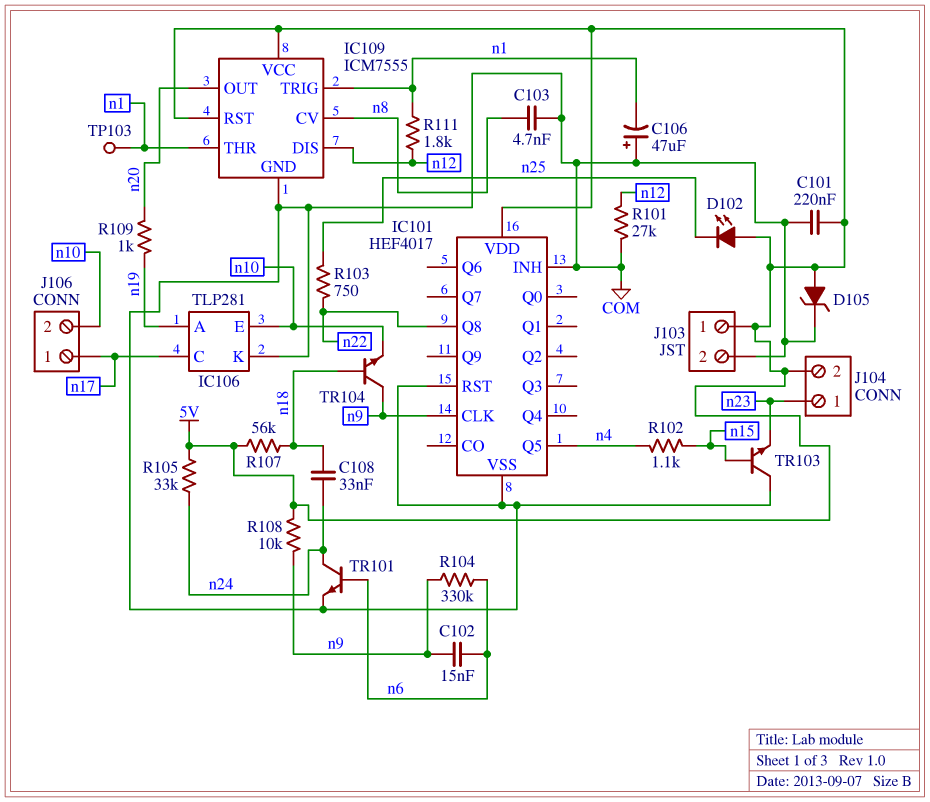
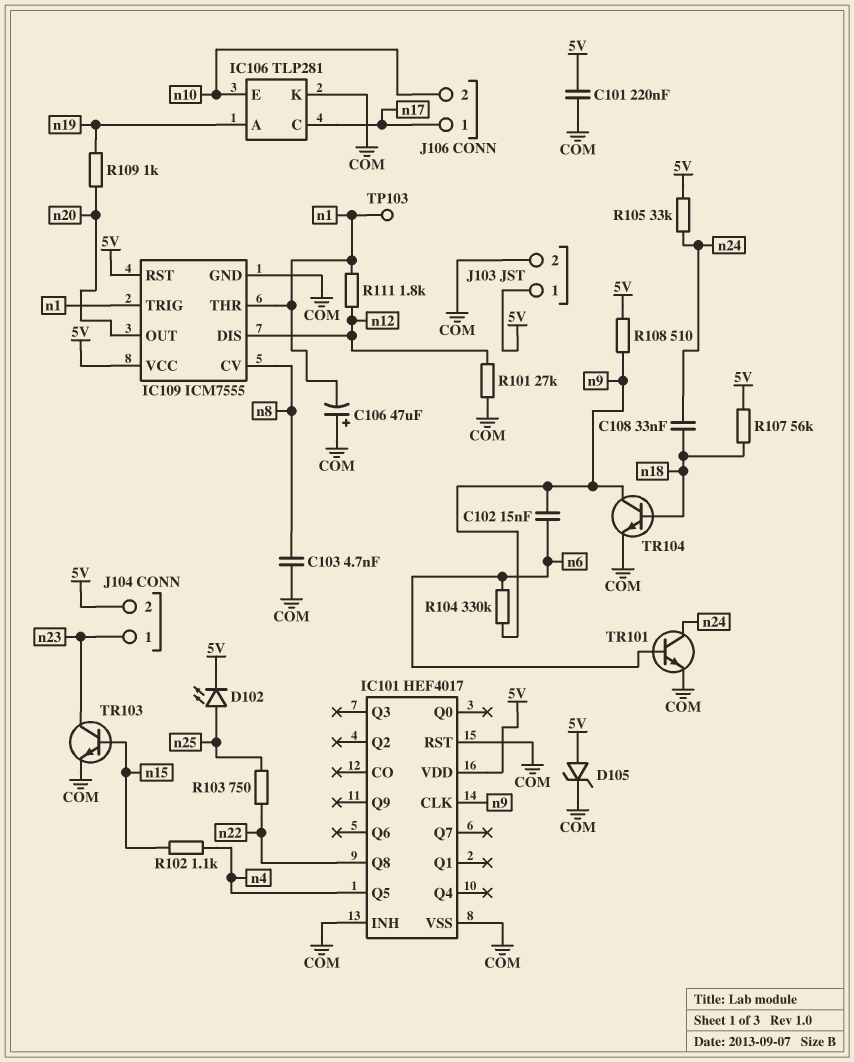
D102: LED (A 5V, K n25) -> LED (A n25, K 5V)
R108: 10k (5V, n9) -> 510 (5V, n9)
TR103: NPN (B n15, C COM, E n23) -> NPN (B n15, C n23, E COM)
TR104: NPN (B n18, C n9, E n10) -> NPN (B n18, C n9, E COM)

